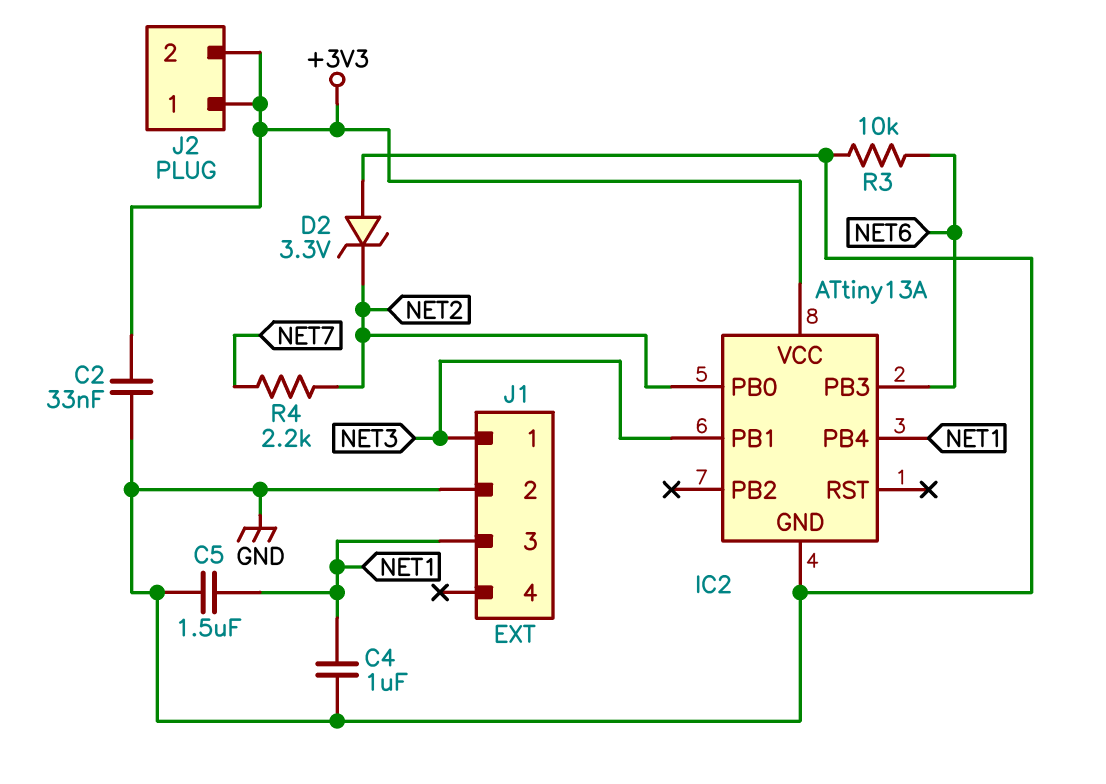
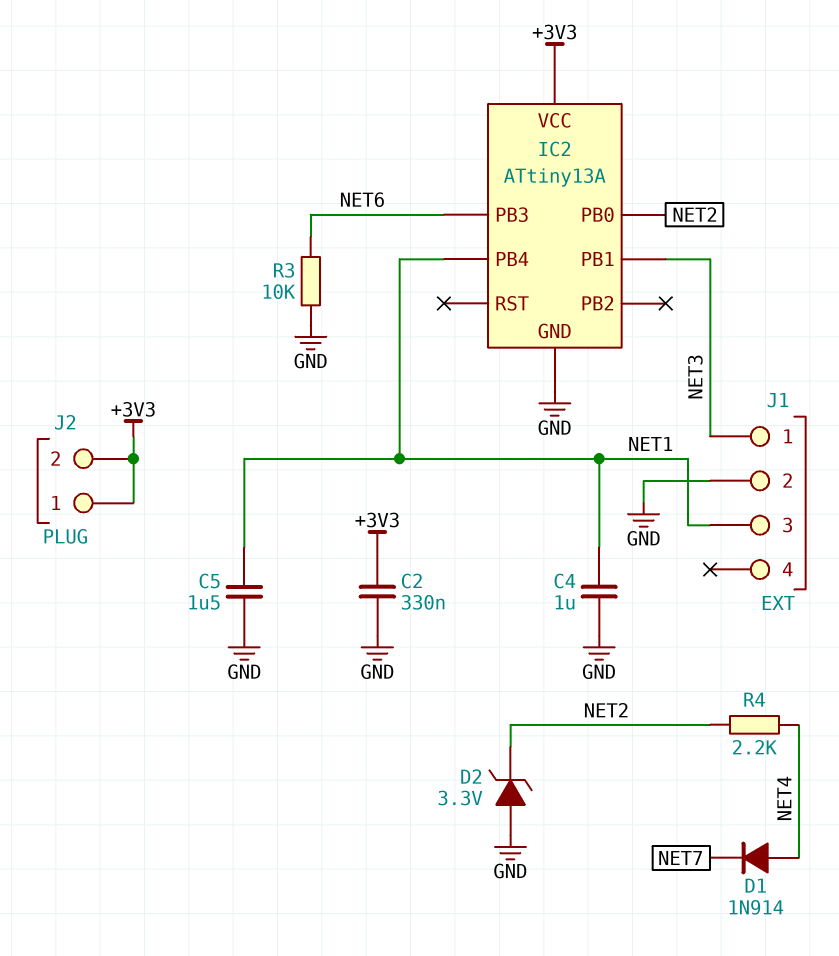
C2: 33nF (+3V3, GND) -> 330nF (+3V3, GND)
D1: none -> diode 1N914 (A NET4, K NET7)
R4: 2.2k (NET2, NET7) -> 2.2k (NET2, NET4)

